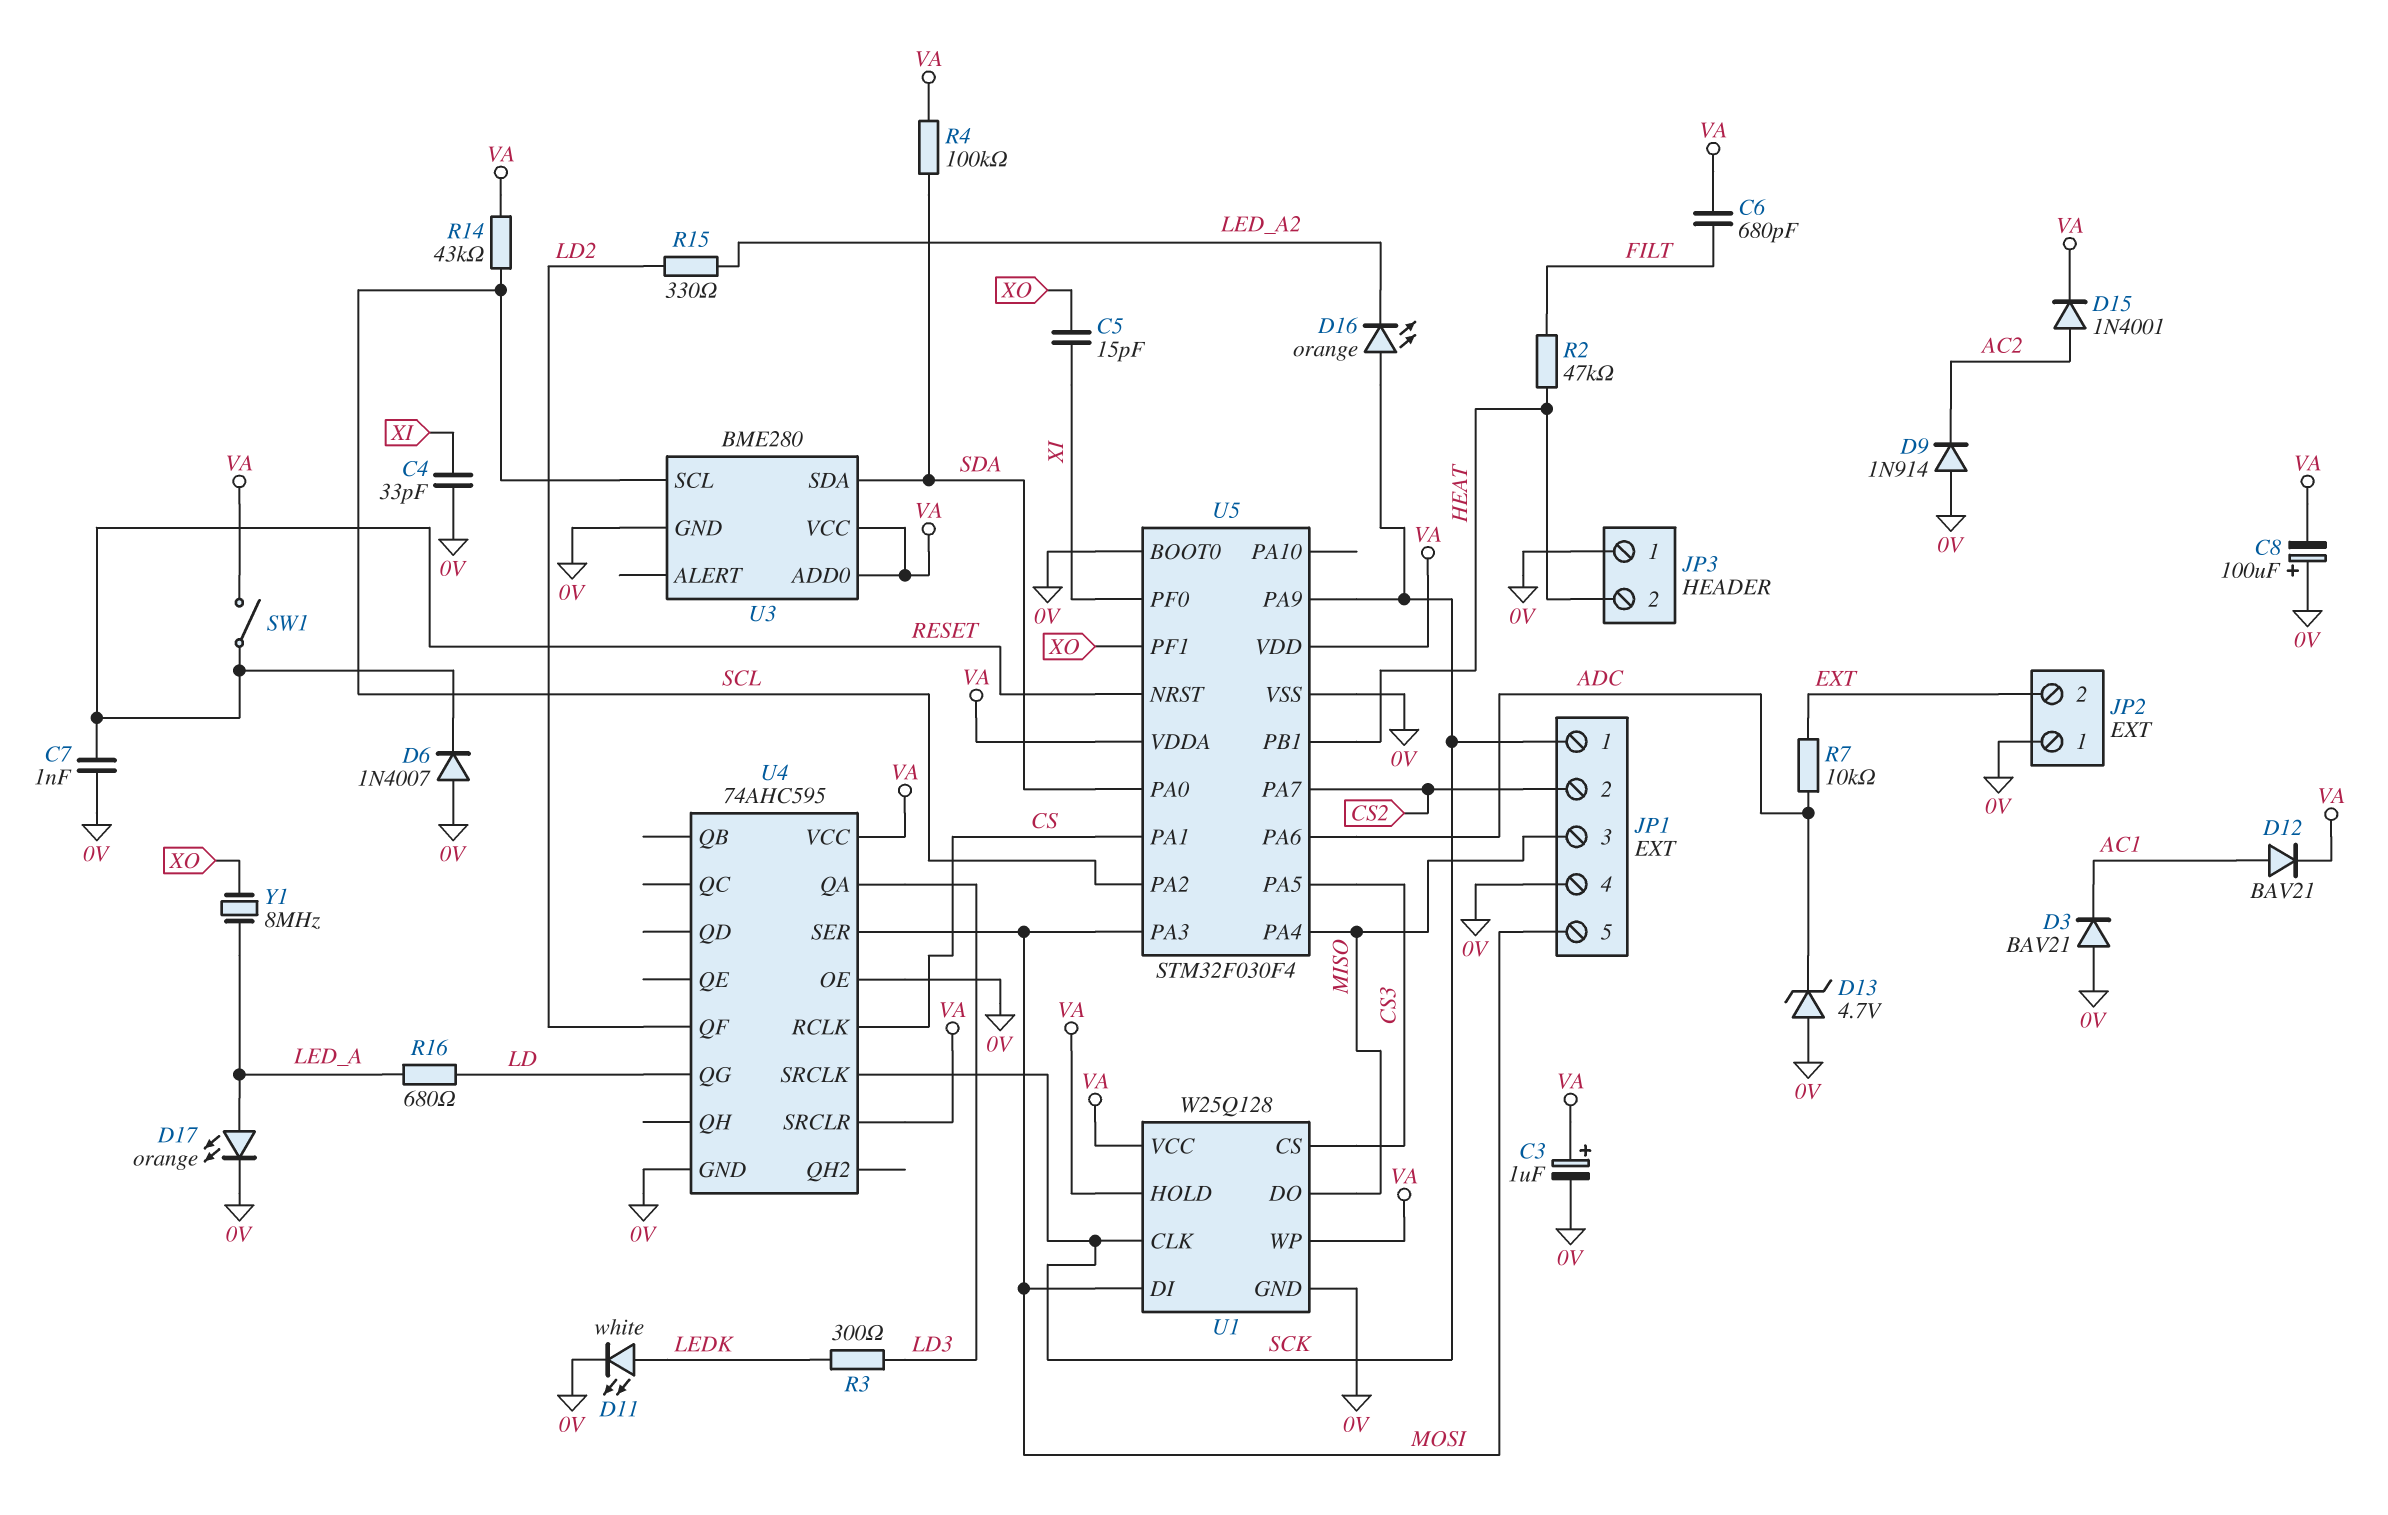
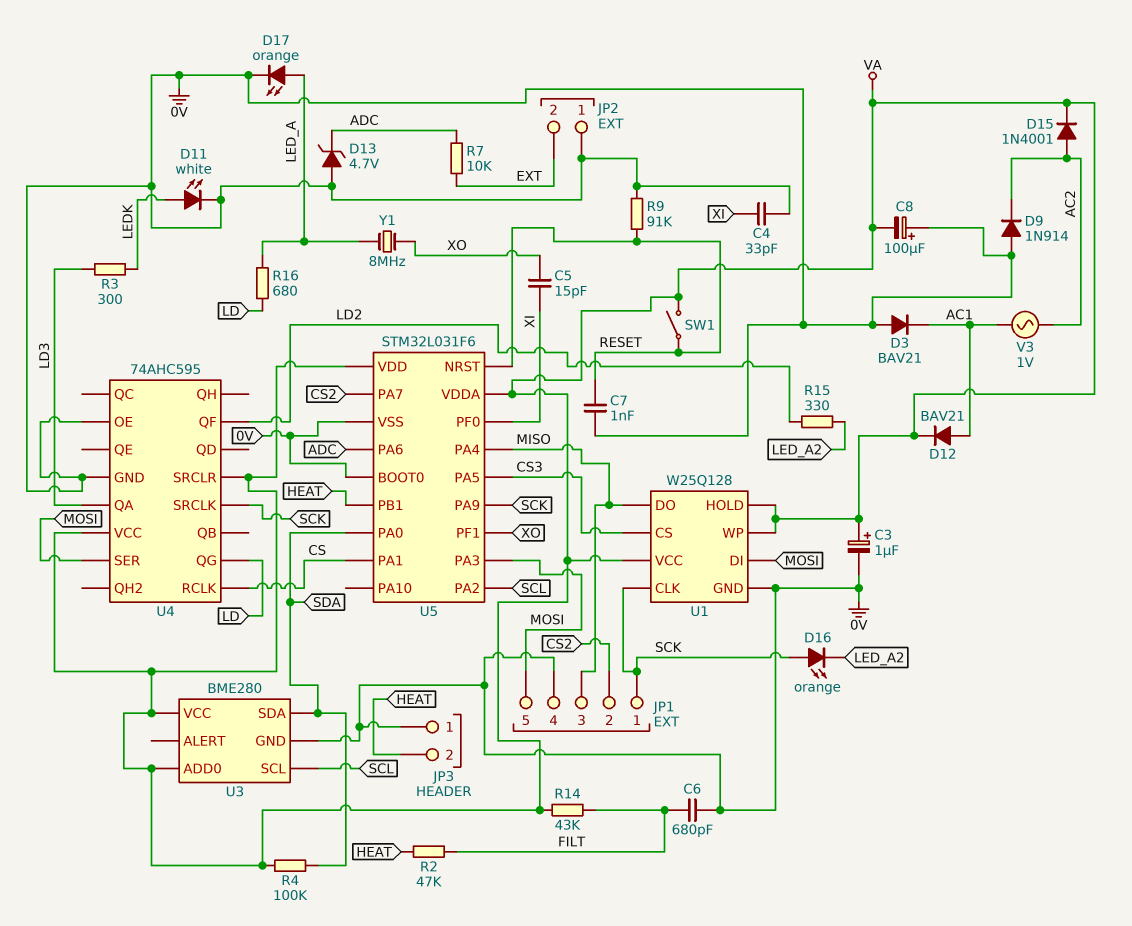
C6: 680pF (FILT, VA) -> 680pF (0V, FILT)
D6: diode 1N4007 (A 0V, K RESET) -> none
R9: none -> 91k (0V, RESET)
R14: 43k (SCL, VA) -> 43k (FILT, VA)
U5: STM32F030F4 -> STM32L031F6
V3: none -> AC 1V (AC1, AC2)

